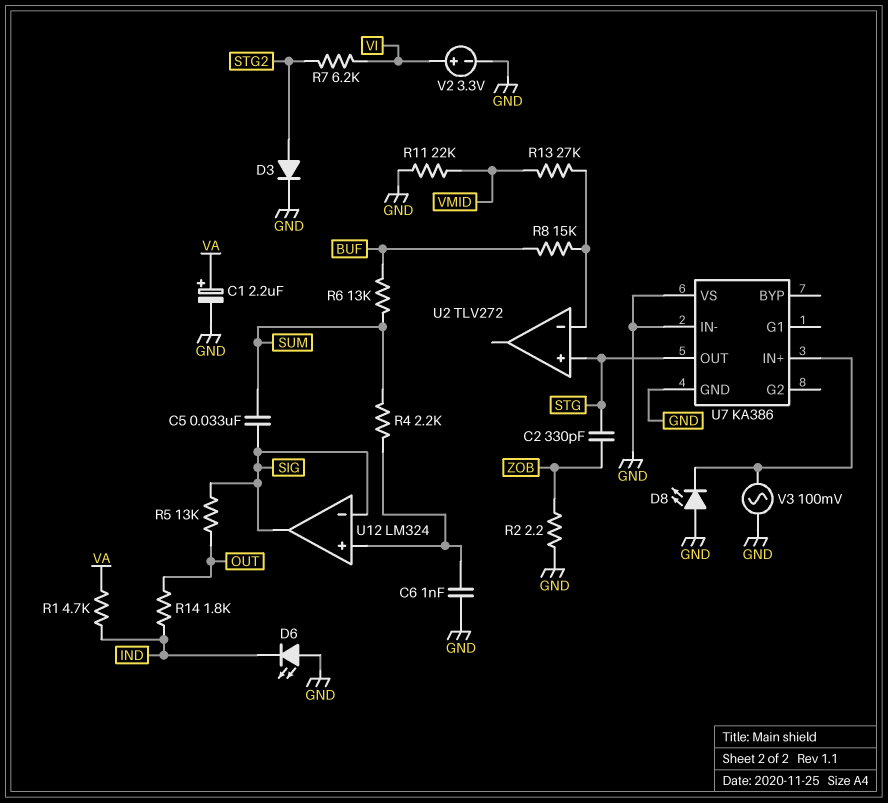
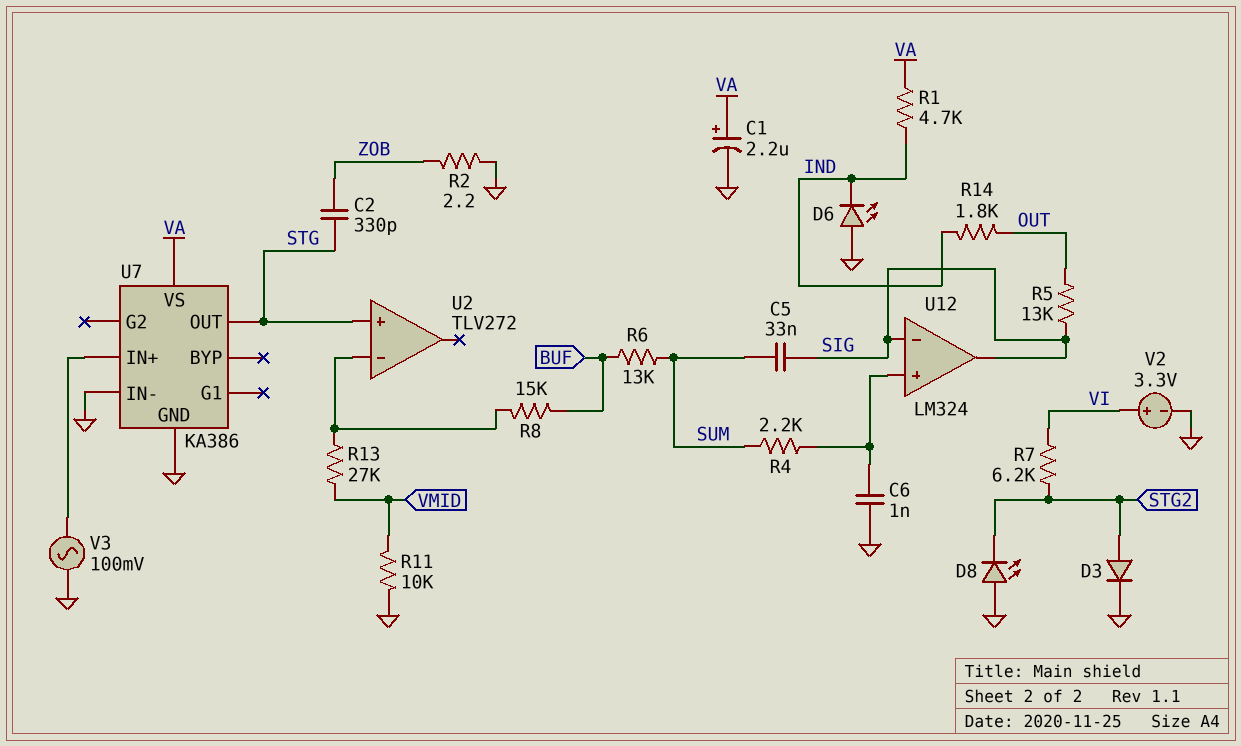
D8: LED (A GND, K U7/IN+) -> LED (A GND, K STG2)
R11: 22k (GND, VMID) -> 10k (GND, VMID)
U7 pin VS: GND -> VA

